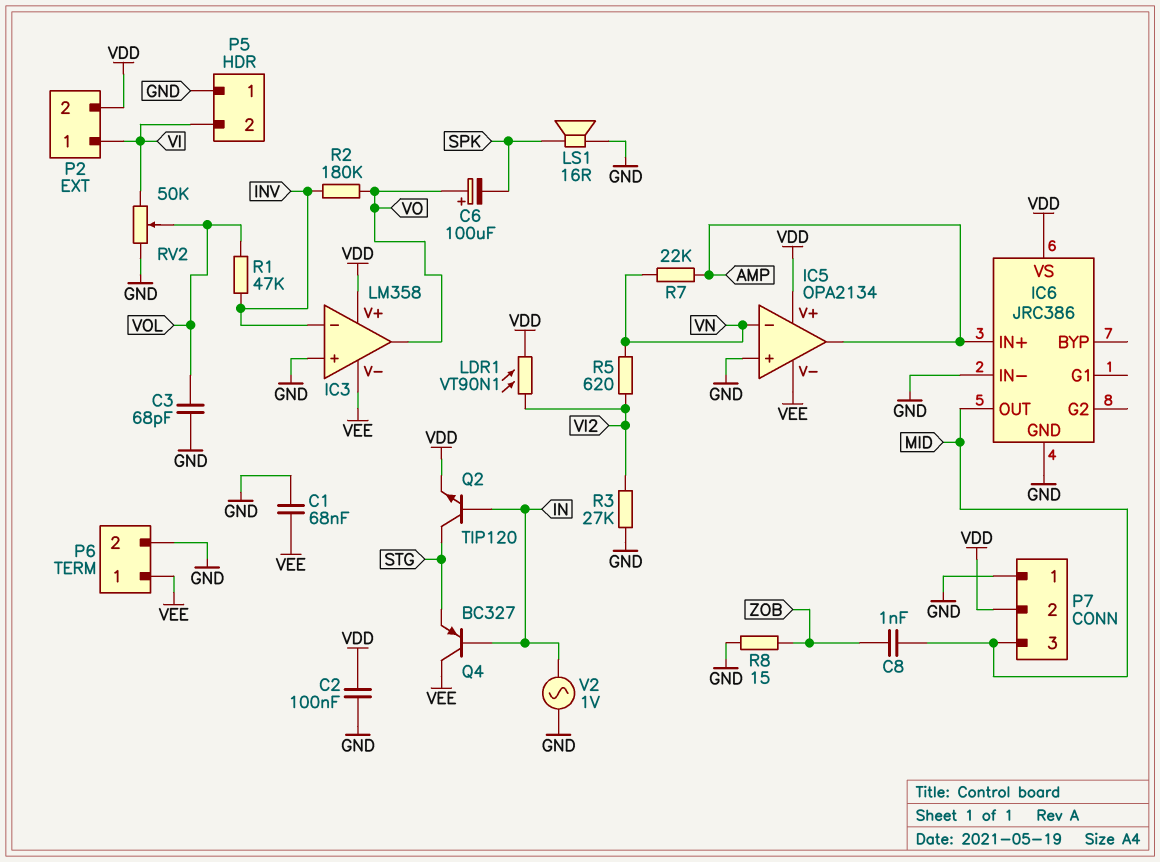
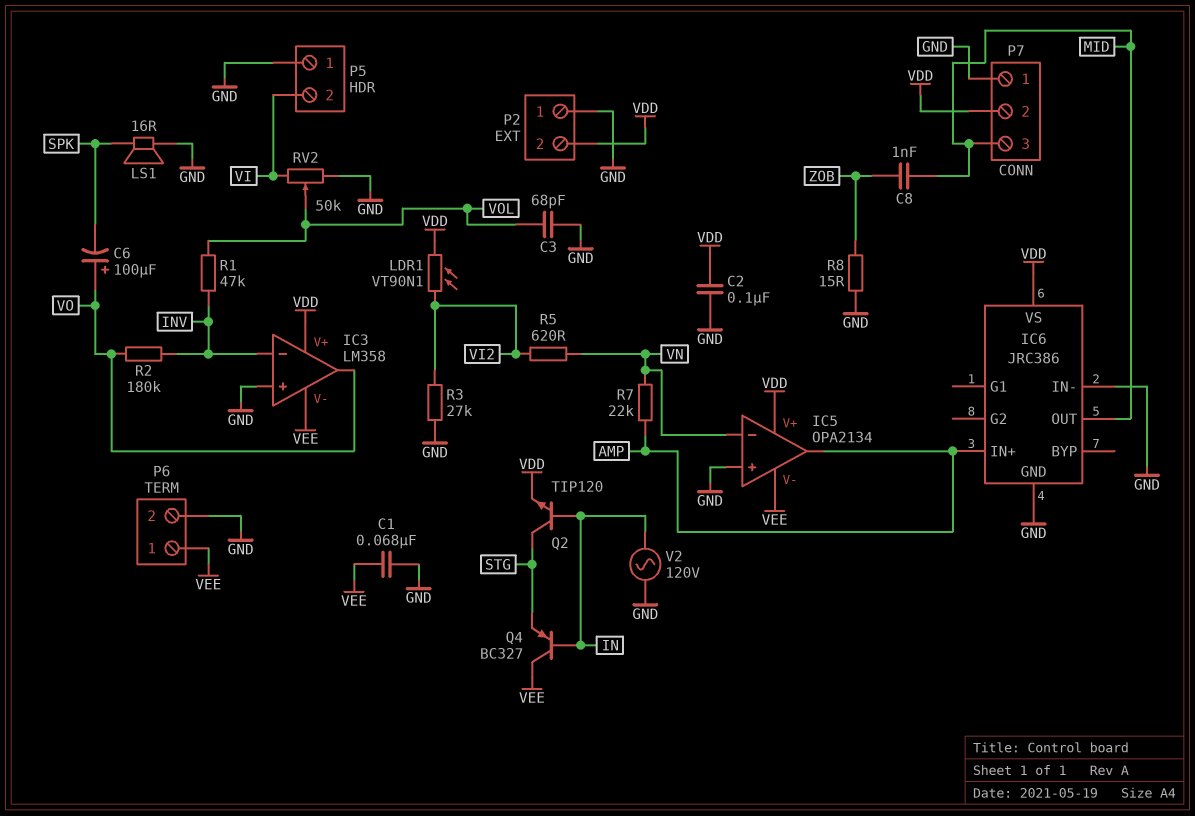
P2 pin 1: VI -> GND
V2: AC 1V (GND, IN) -> AC 120V (GND, IN)

